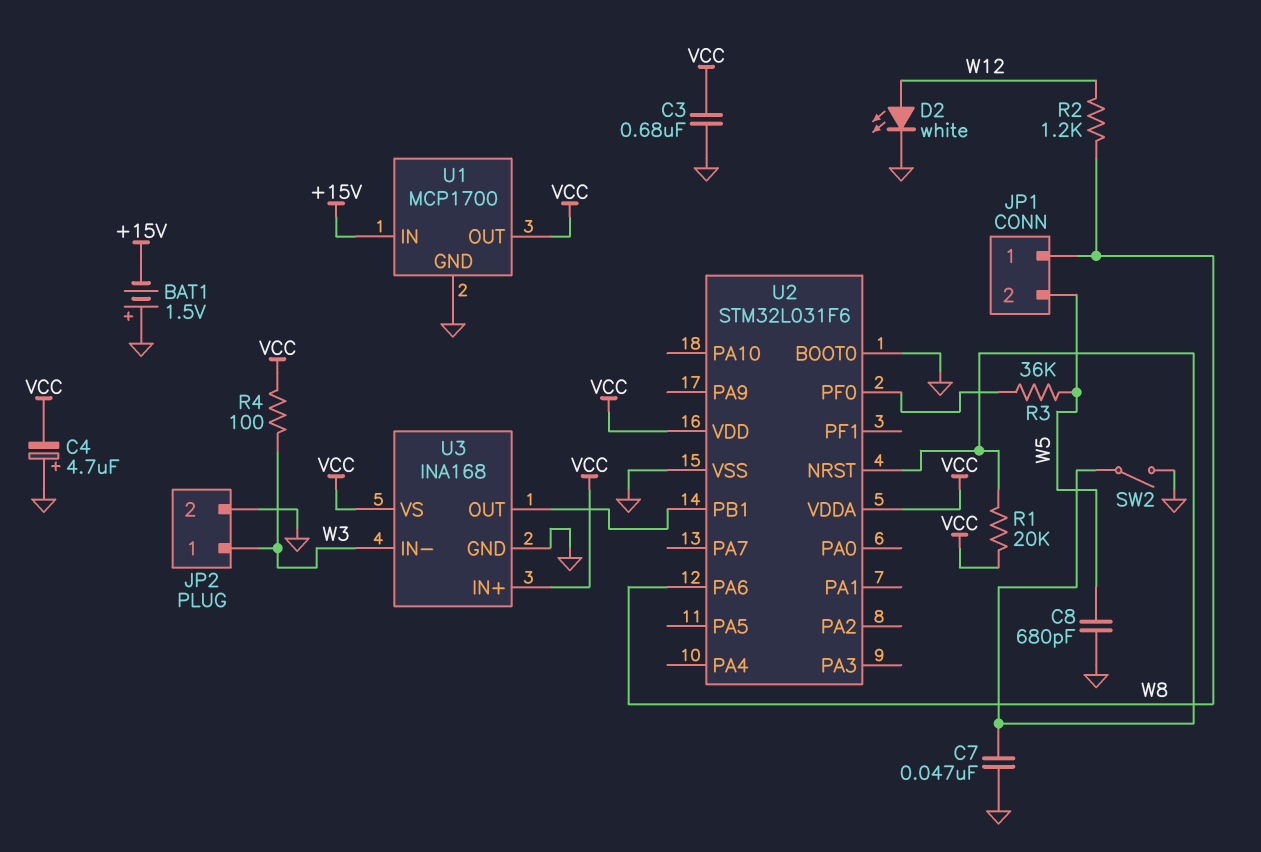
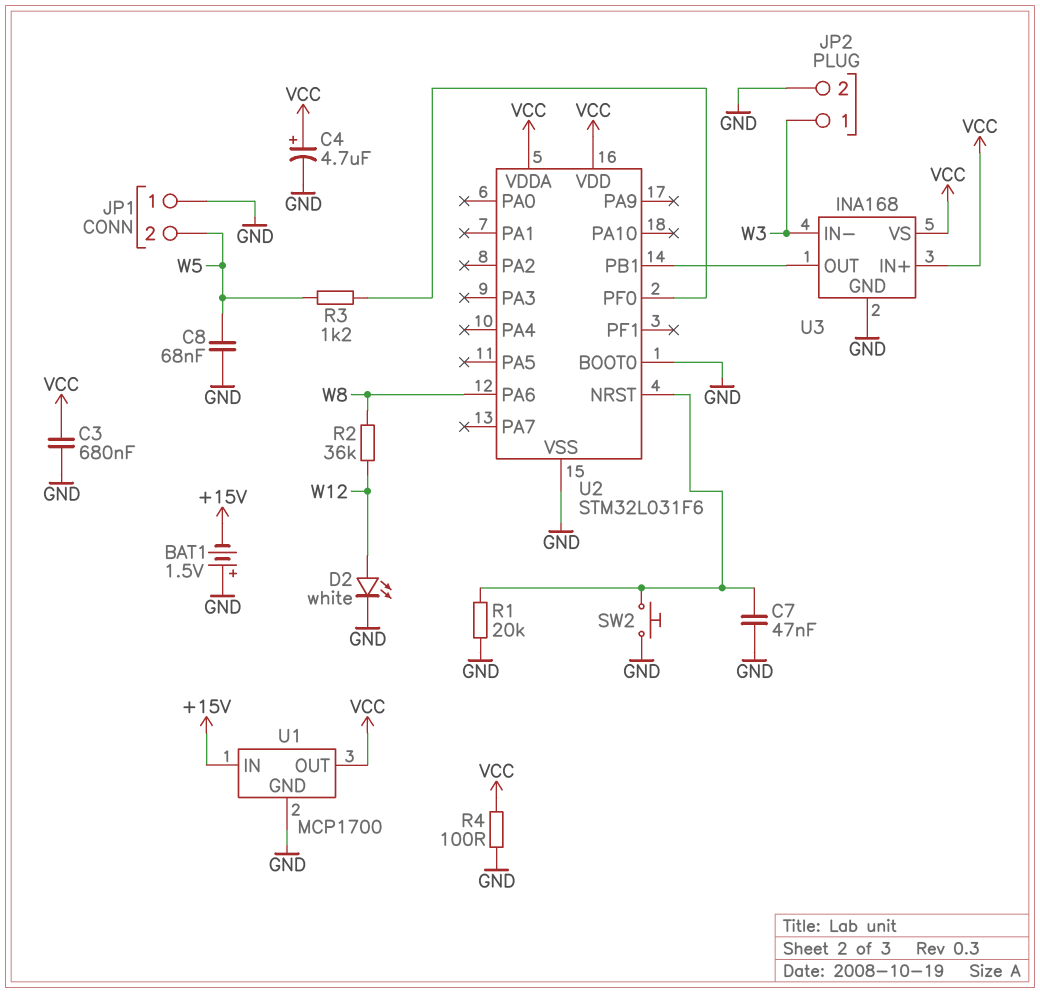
C4: 4.7uF (plus GND, minus VCC) -> 4.7uF (plus VCC, minus GND)
C8: 680pF (GND, W5) -> 68nF (GND, W5)
JP1 pin 1: W8 -> GND
R1: 20k (U2/NRST, VCC) -> 20k (GND, U2/NRST)
R2: 1.2k (W8, W12) -> 36k (W8, W12)
R3: 36k (U2/PF0, W5) -> 1.2k (U2/PF0, W5)
R4: 100 (VCC, W3) -> 100 (GND, VCC)
SW2: switch (GND, U2/NRST) -> button (GND, U2/NRST)

